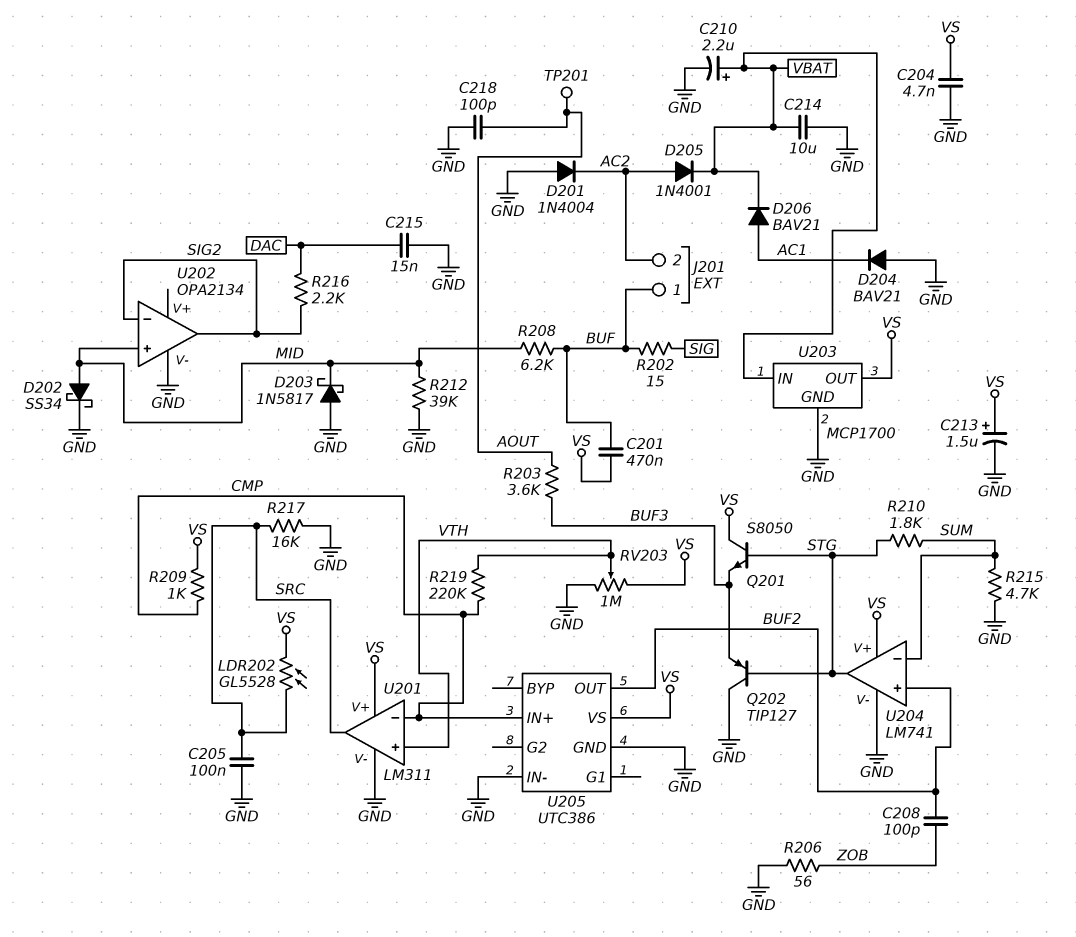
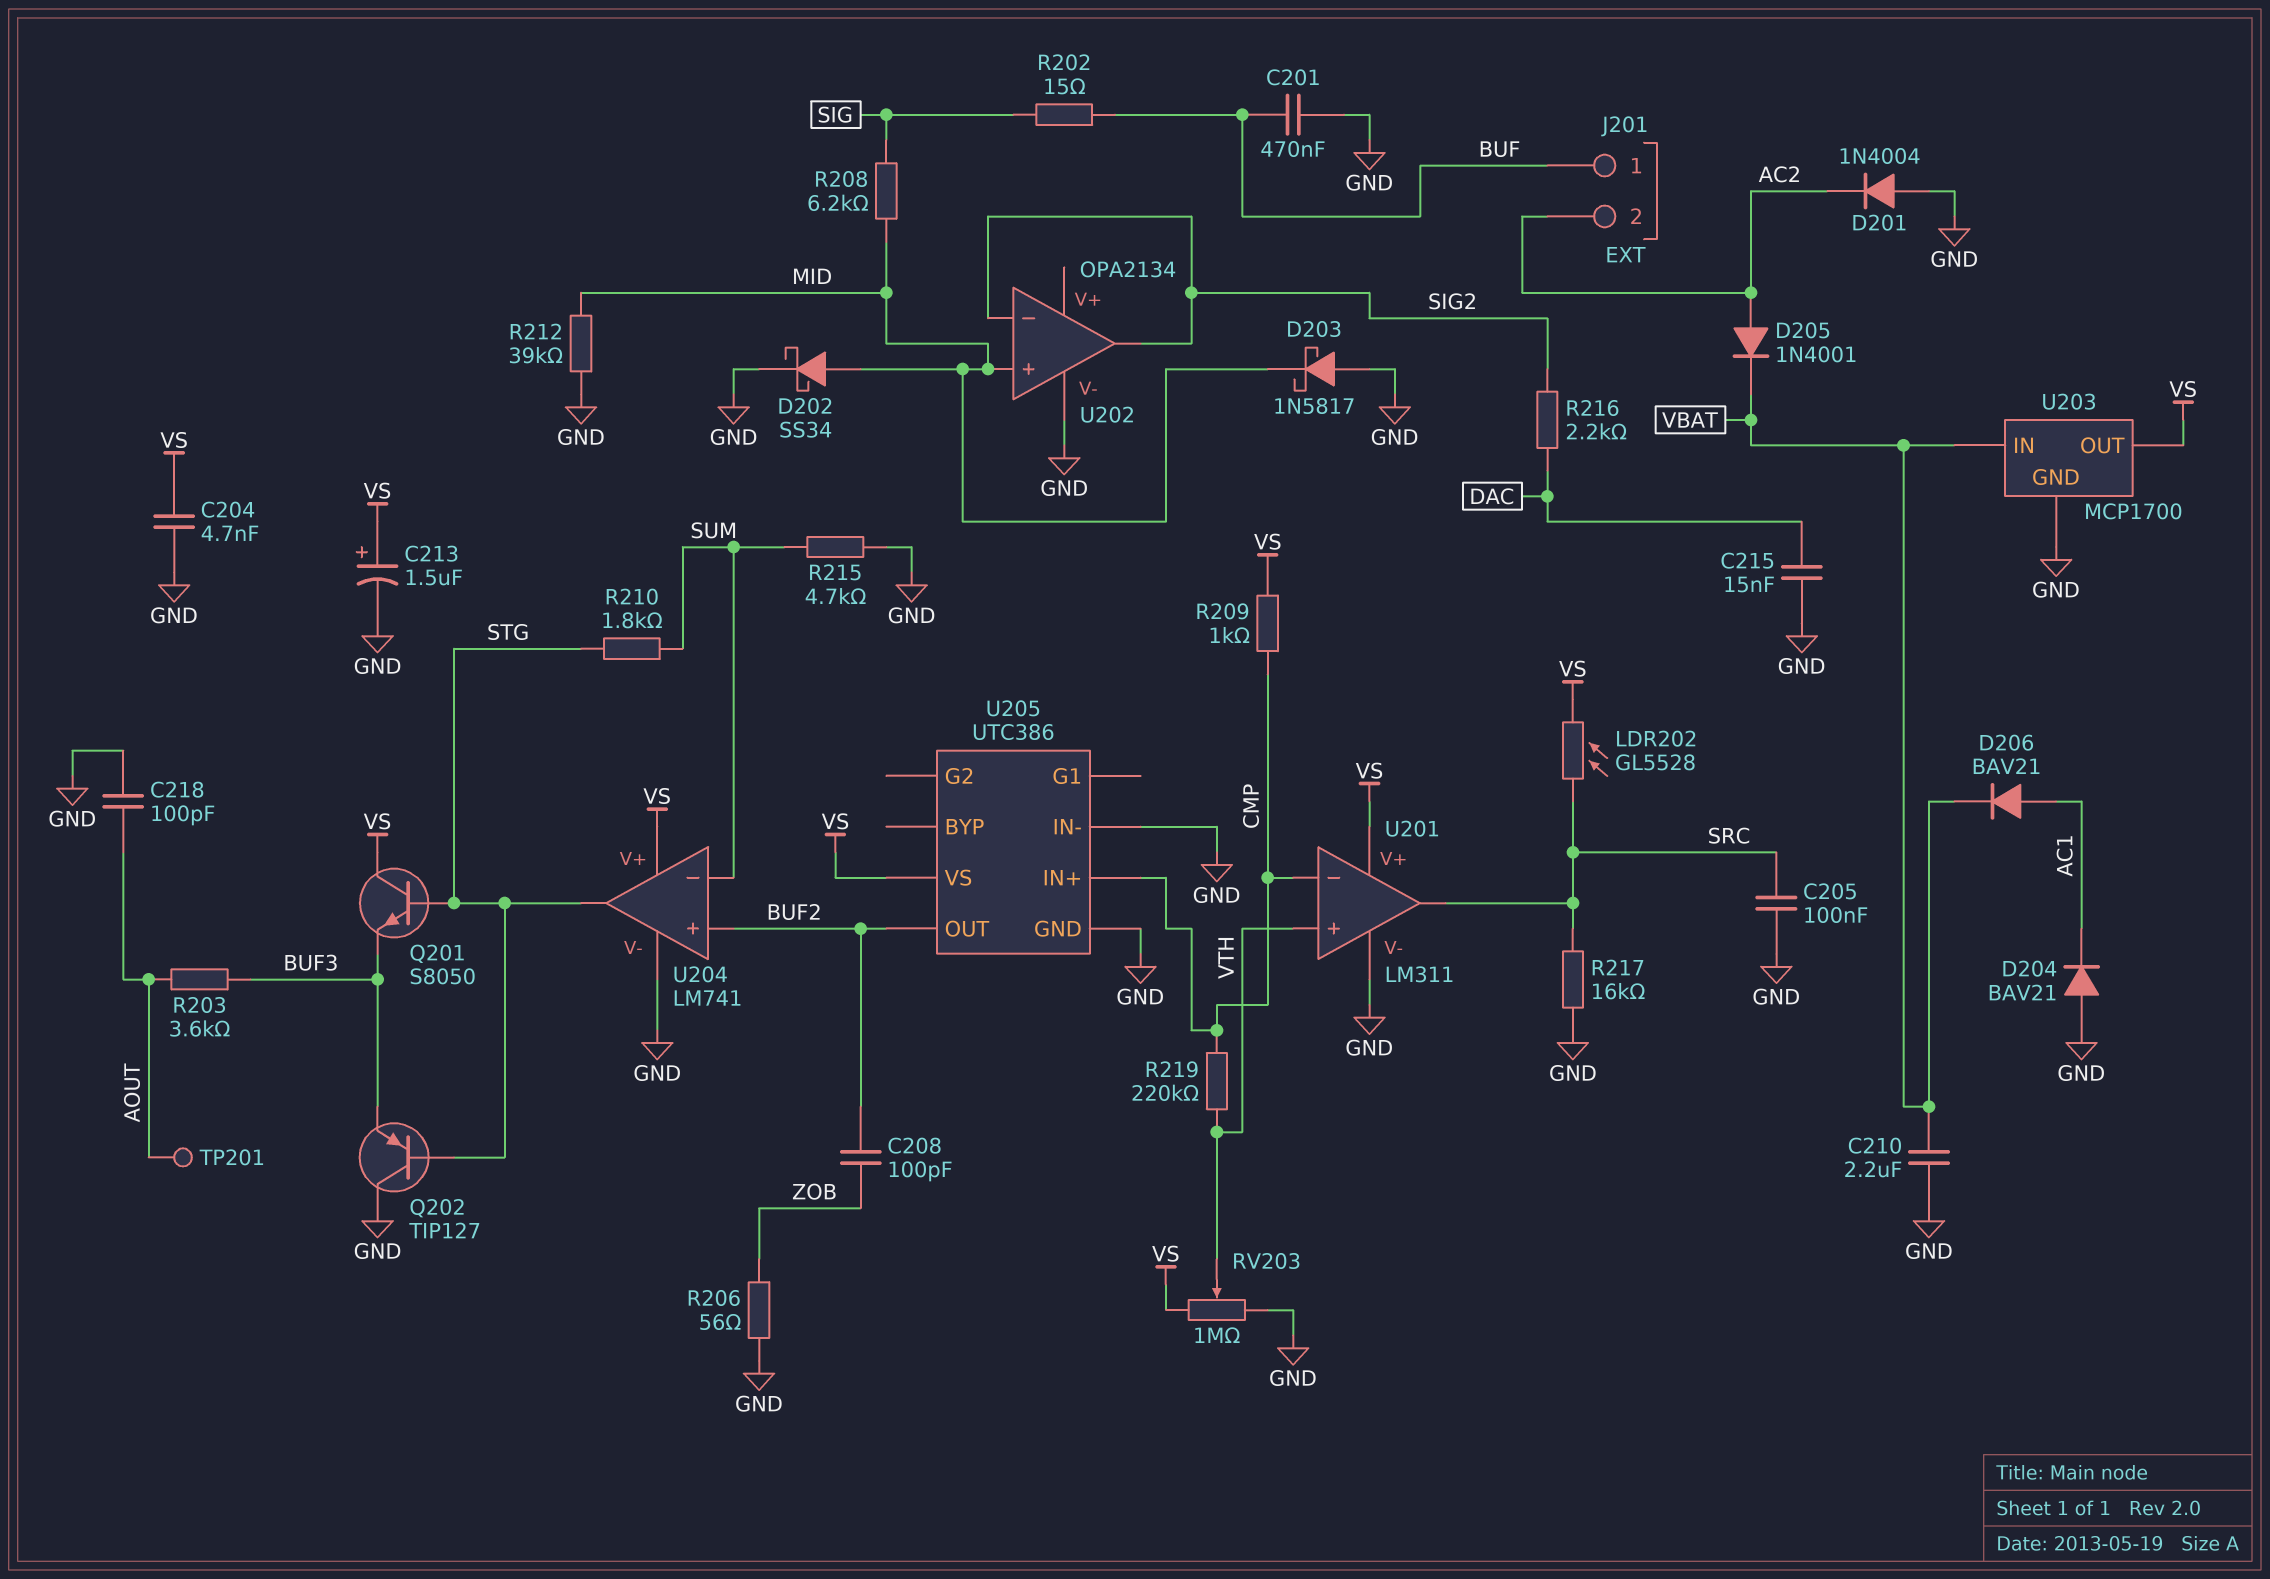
C201: 470nF (BUF, VS) -> 470nF (BUF, GND)
C210: 2.2uF (plus VBAT, minus GND) -> 2.2uF (GND, VBAT)
C214: 10uF (GND, VBAT) -> none
R208: 6.2k (BUF, MID) -> 6.2k (MID, SIG)

